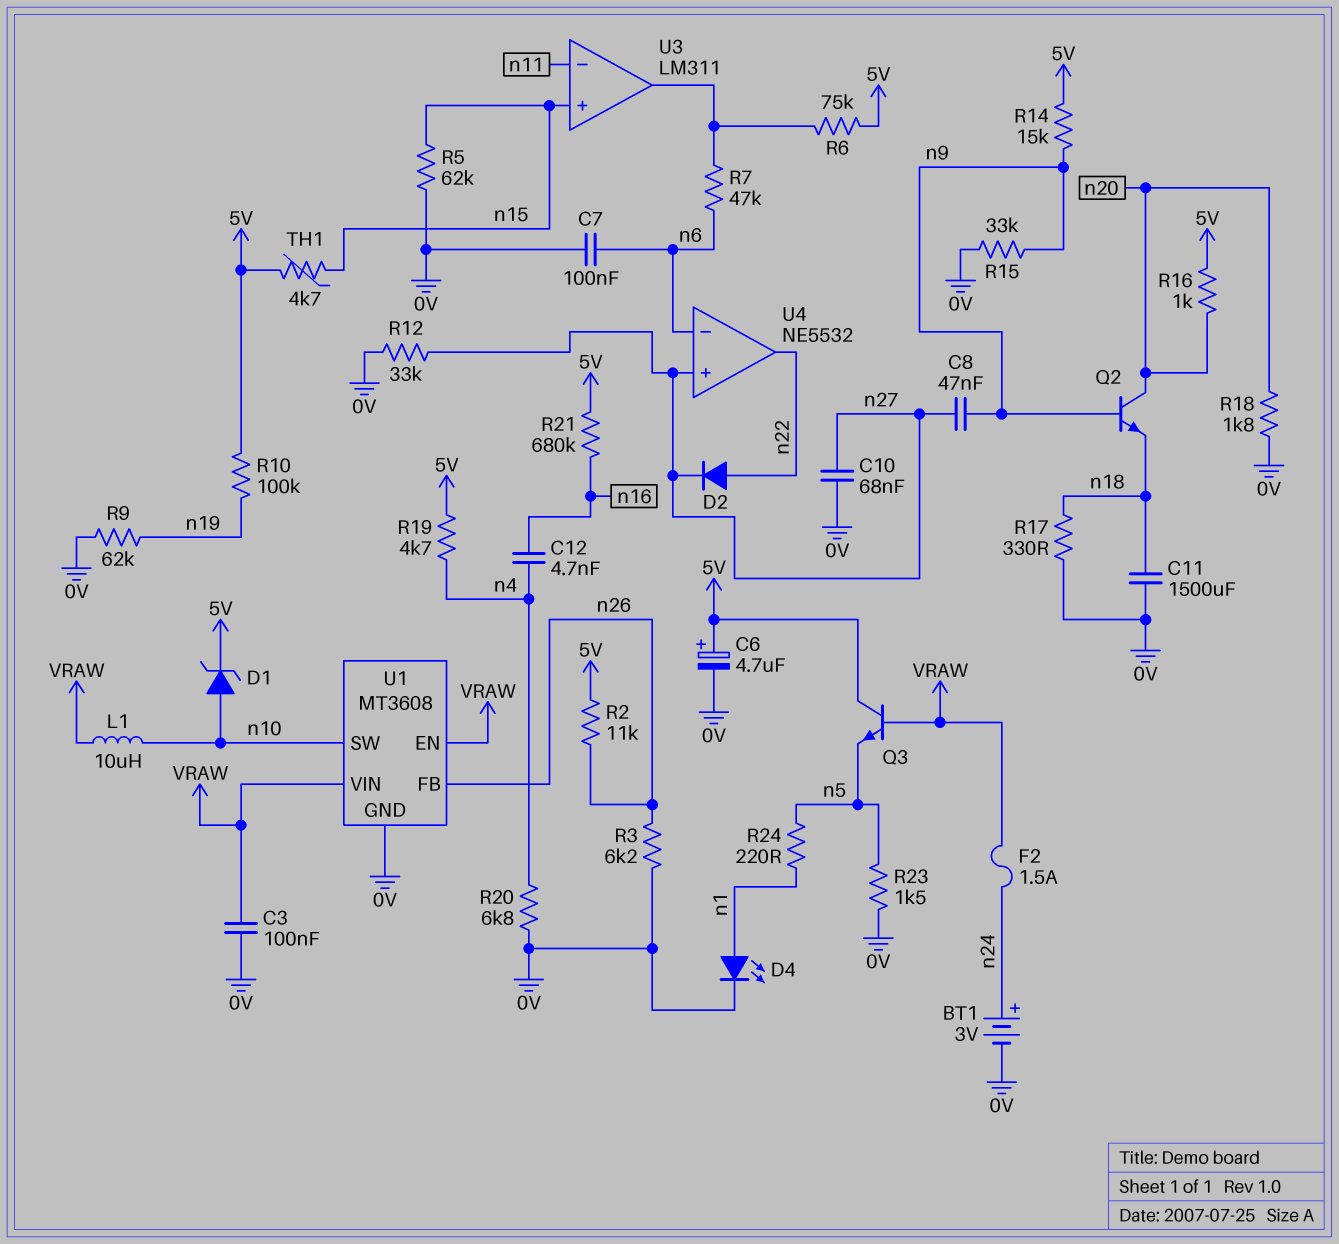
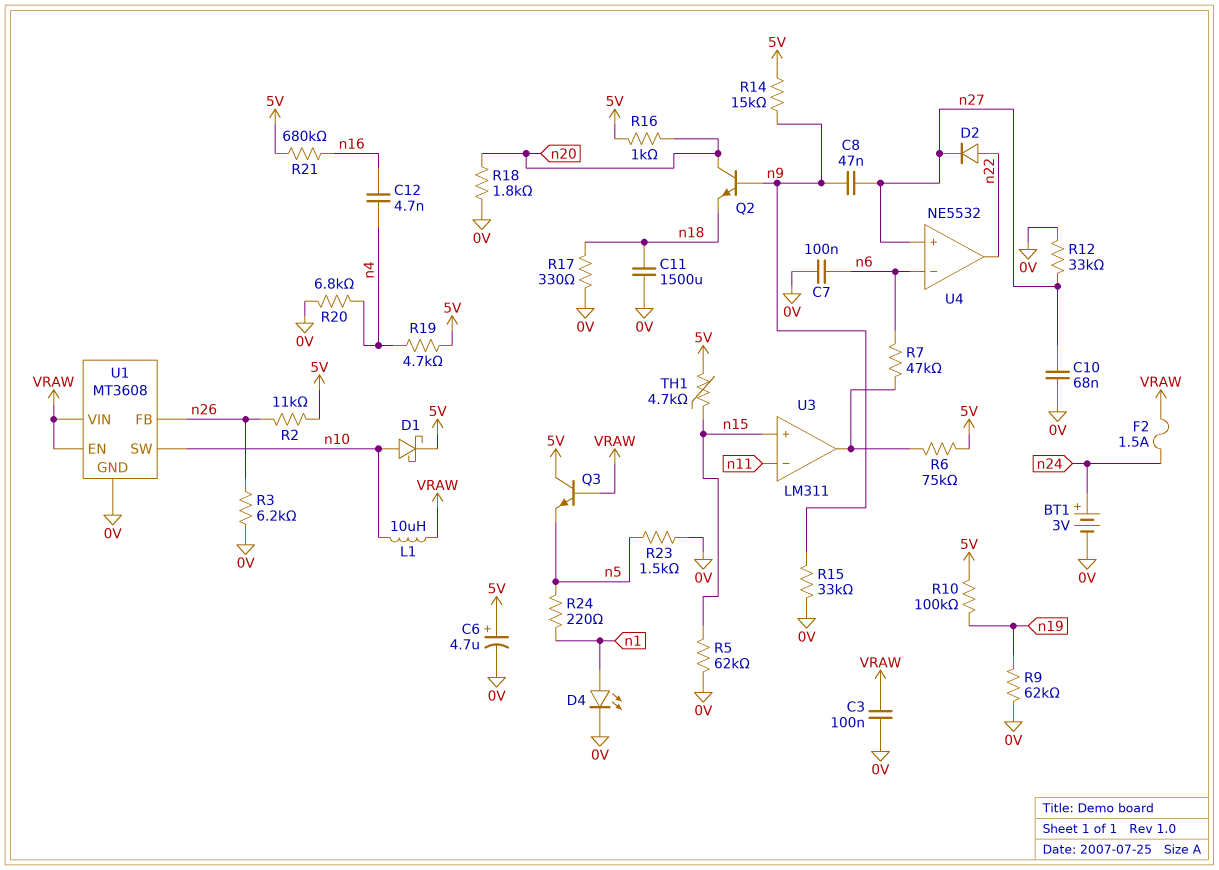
D1: zener (A n10, K 5V) -> schottky (A n10, K 5V)

